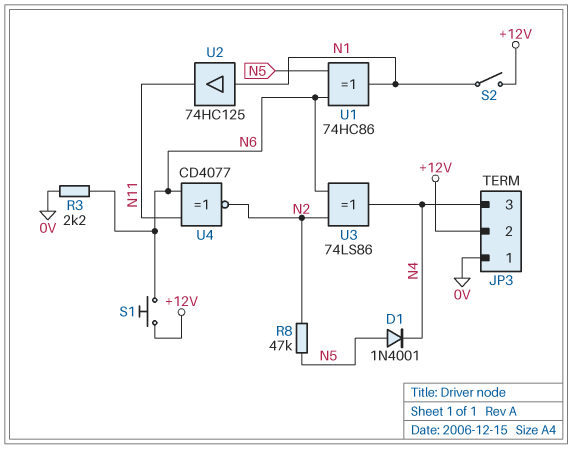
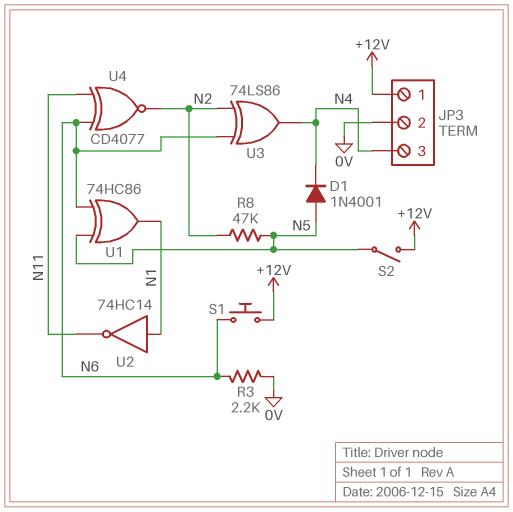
JP3 pin 1: 0V -> +12V
JP3 pin 2: +12V -> 0V
S2: switch (+12V, N1) -> switch (+12V, N5)
U2: buffer 74HC125 (in N1, out N11) -> NOT 74HC14 (in N1, out N11)

